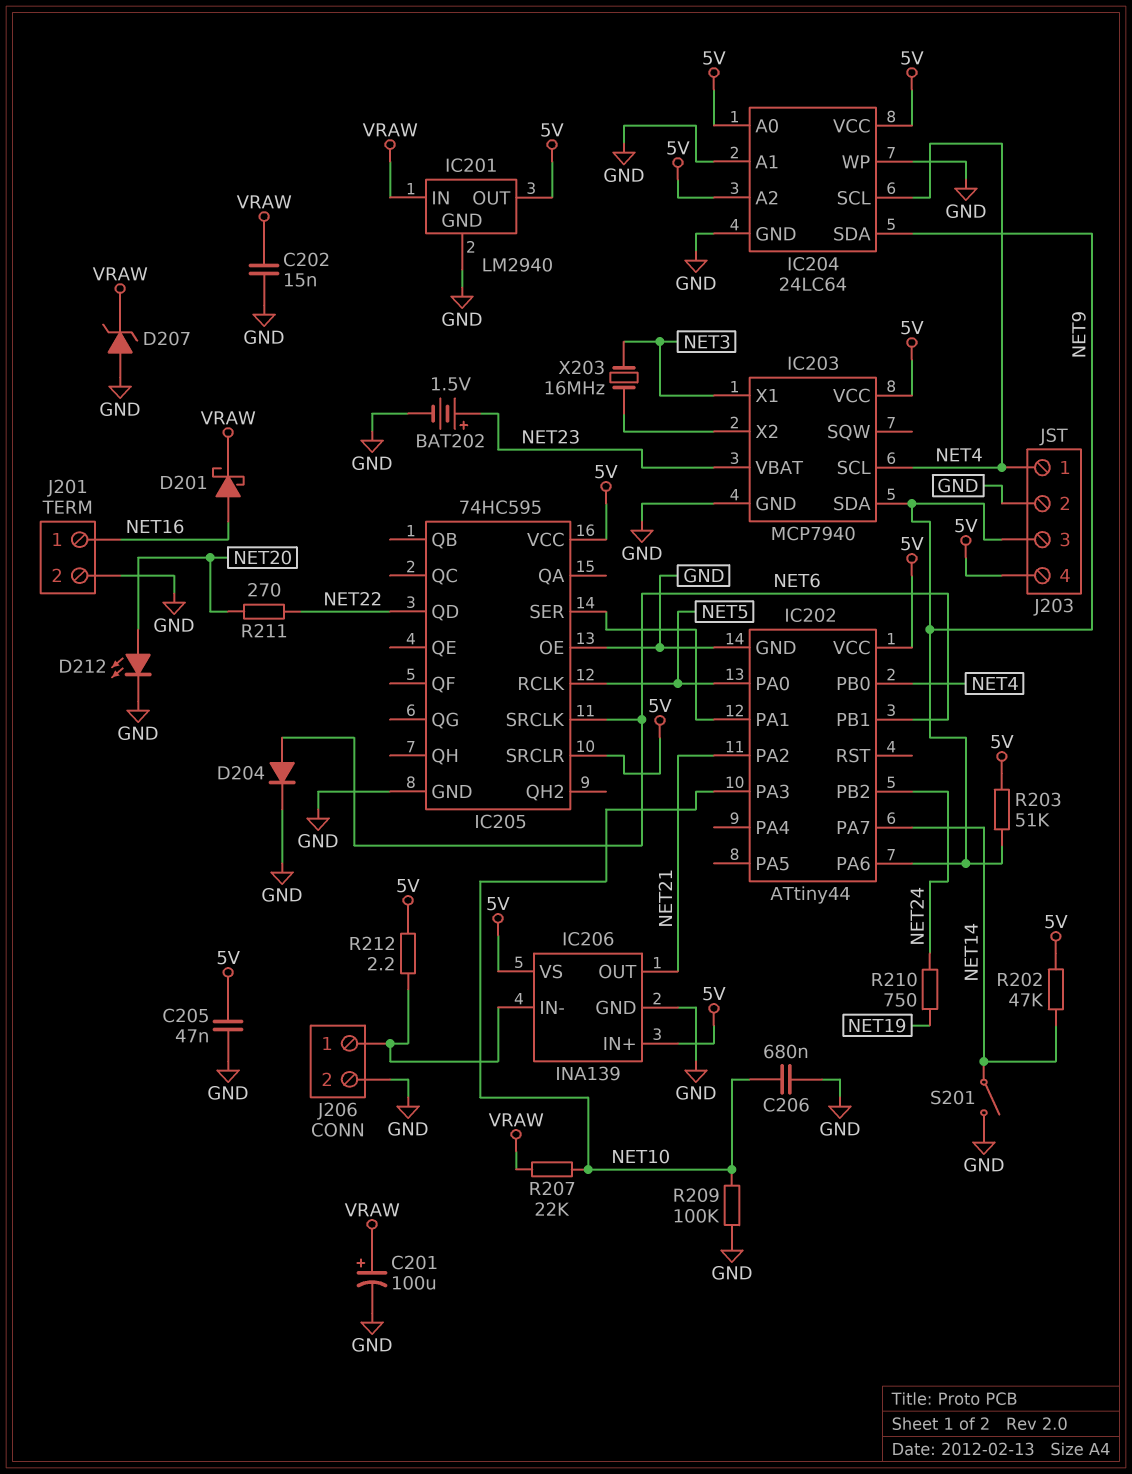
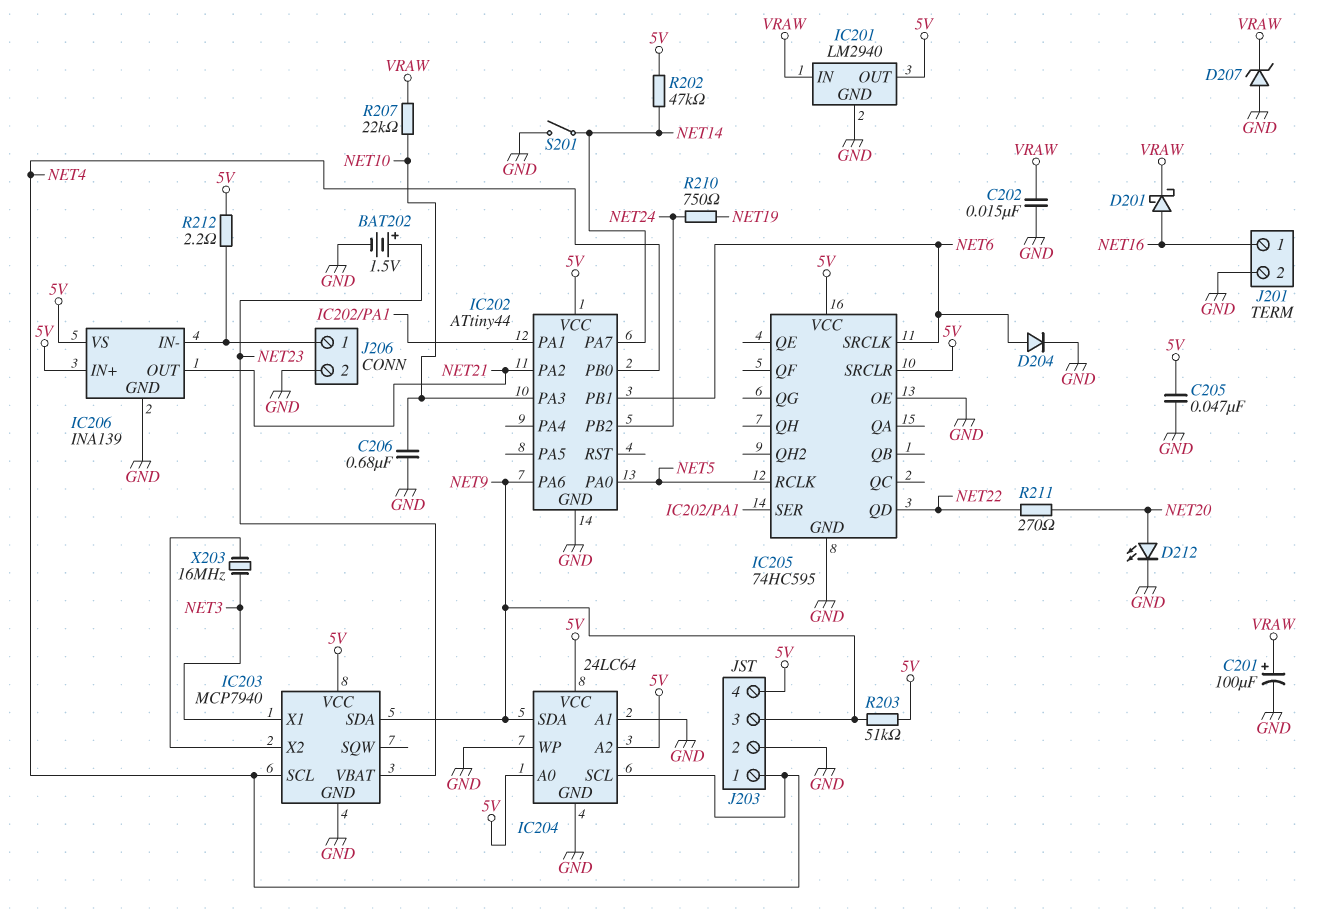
R209: 100k (GND, NET10) -> none

